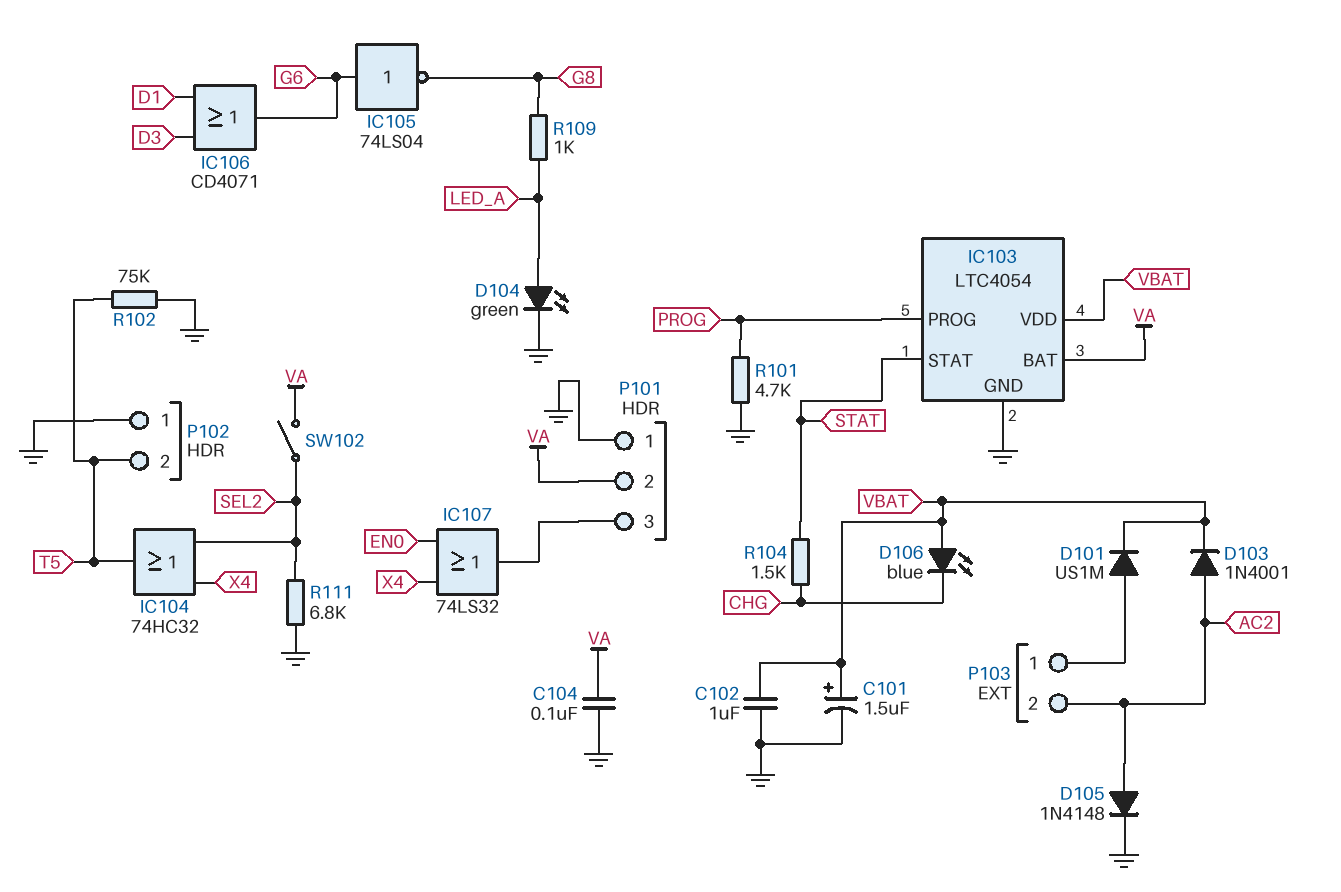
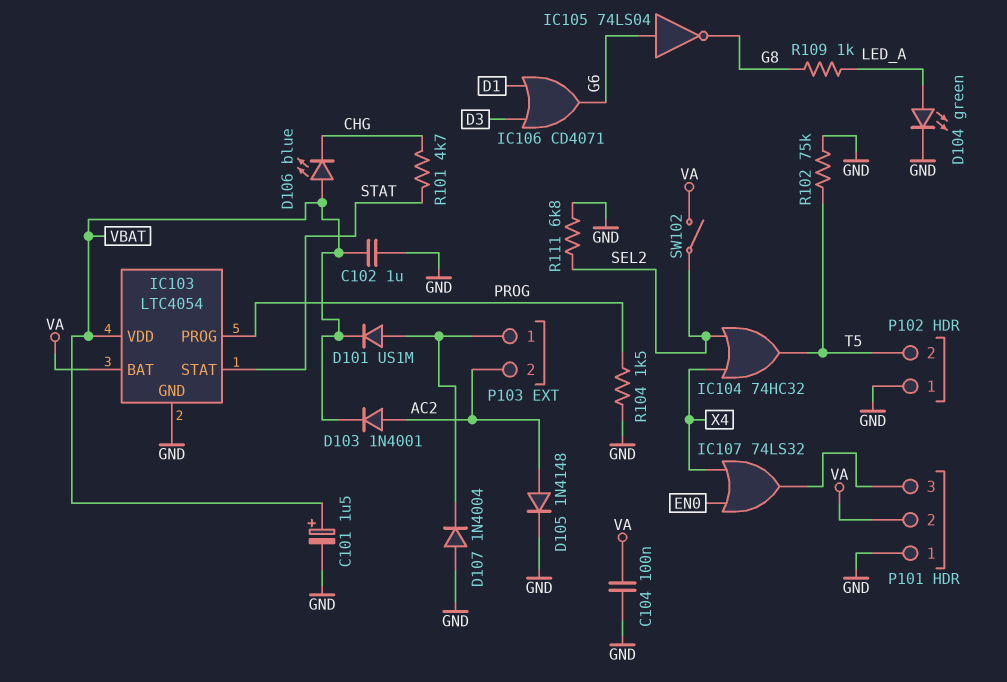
D107: none -> diode 1N4004 (A GND, K P103/1)
R101: 4.7k (GND, PROG) -> 4.7k (CHG, STAT)
R104: 1.5k (CHG, STAT) -> 1.5k (GND, PROG)

